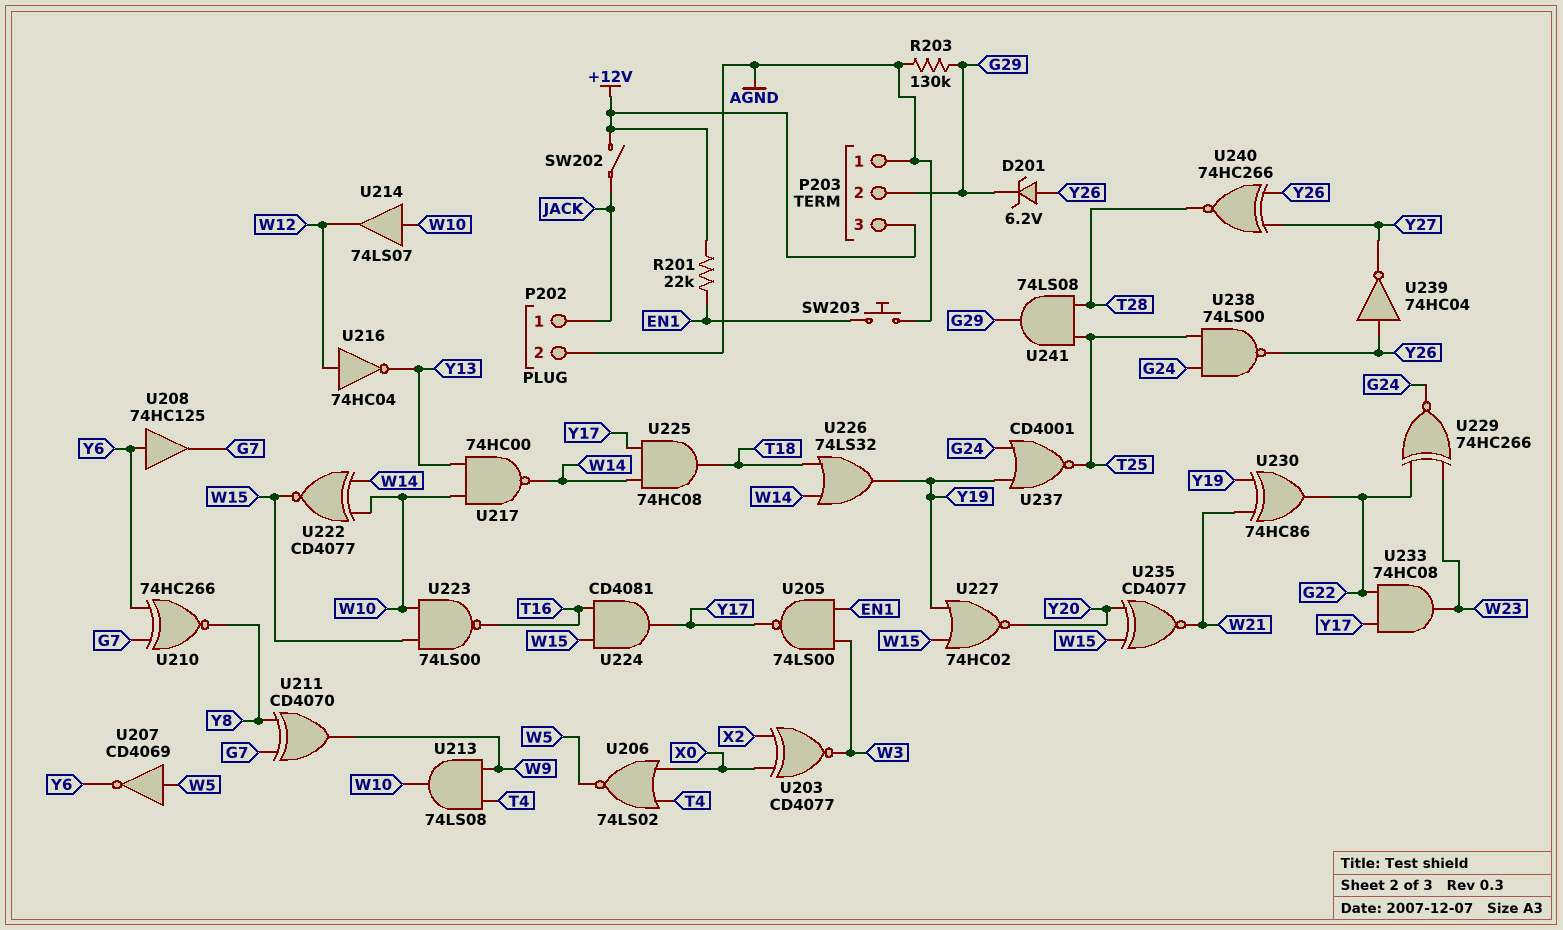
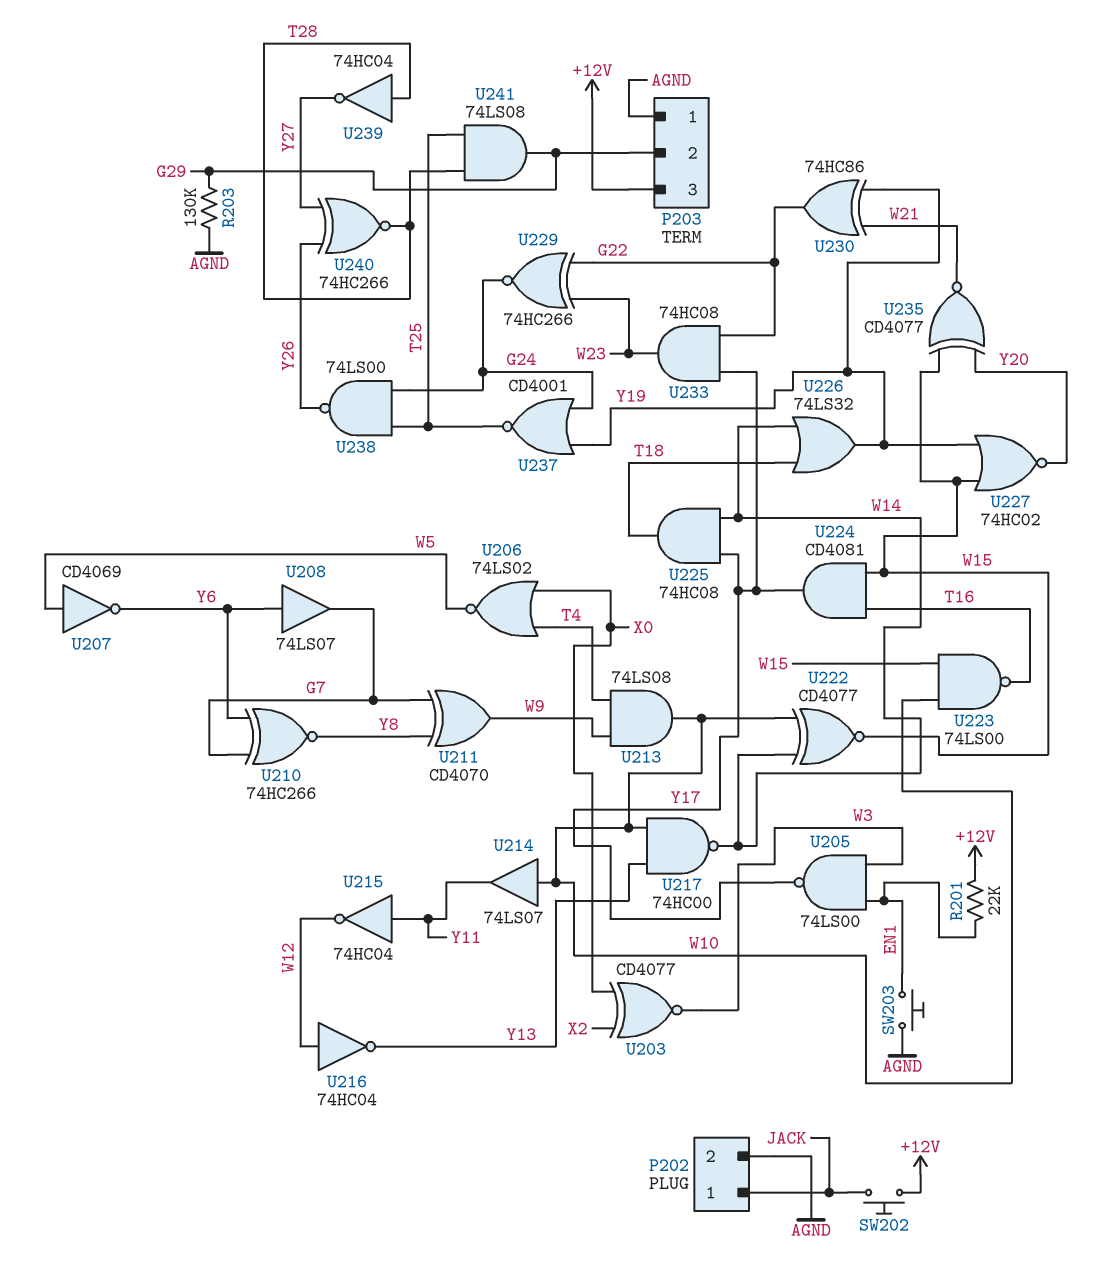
D201: zener 6.2V (A Y26, K G29) -> none
SW202: switch (+12V, JACK) -> button (+12V, JACK)
U208: buffer 74HC125 (in Y6, out G7) -> buffer 74LS07 (in Y6, out G7)
U214: buffer 74LS07 (in W10, out W12) -> buffer 74LS07 (in W10, out Y11)
U215: none -> NOT 74HC04 (in Y11, out W12)
U239: NOT 74HC04 (in Y26, out Y27) -> NOT 74HC04 (in T28, out Y27)

